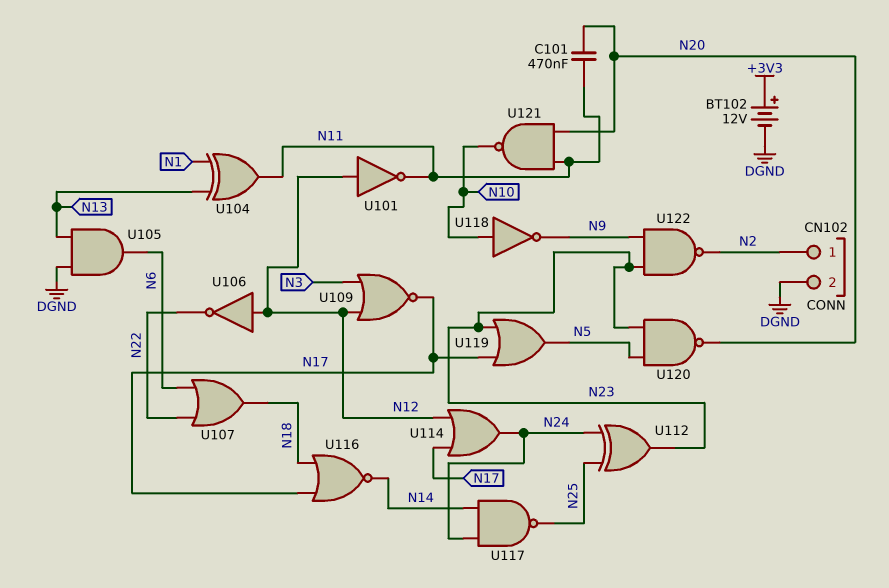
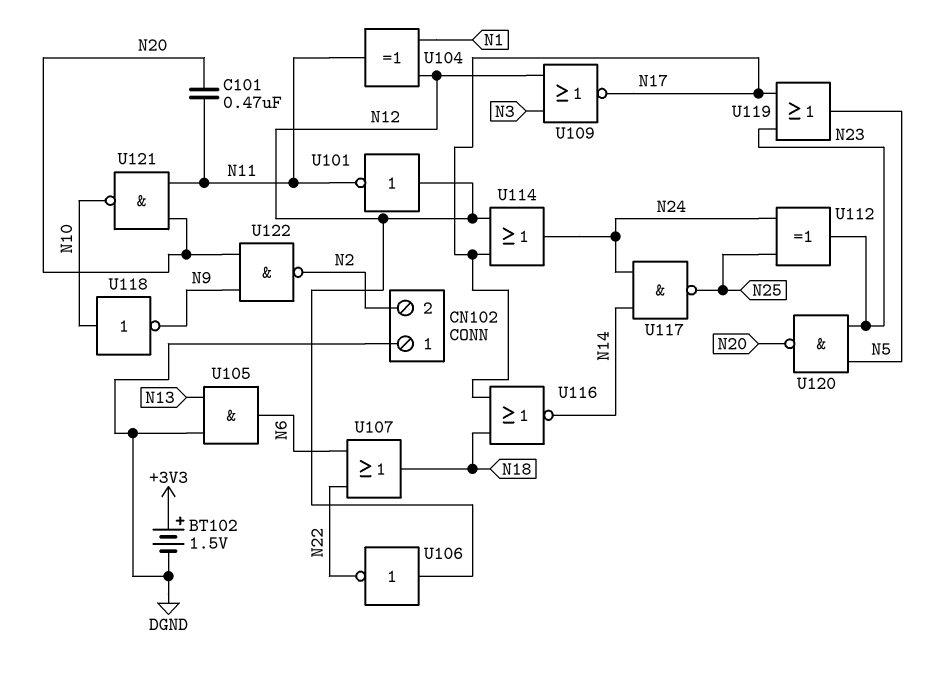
BT102: 12V (plus +3V3, minus DGND) -> 1.5V (plus +3V3, minus DGND)
CN102 pin 1: N2 -> DGND
CN102 pin 2: DGND -> N2
U104: XOR (in N1, in N13, out N11) -> XOR (in N1, in N12, out N11)
U122: NAND (in N9, in N23, out N2) -> NAND (in N9, in N20, out N2)

